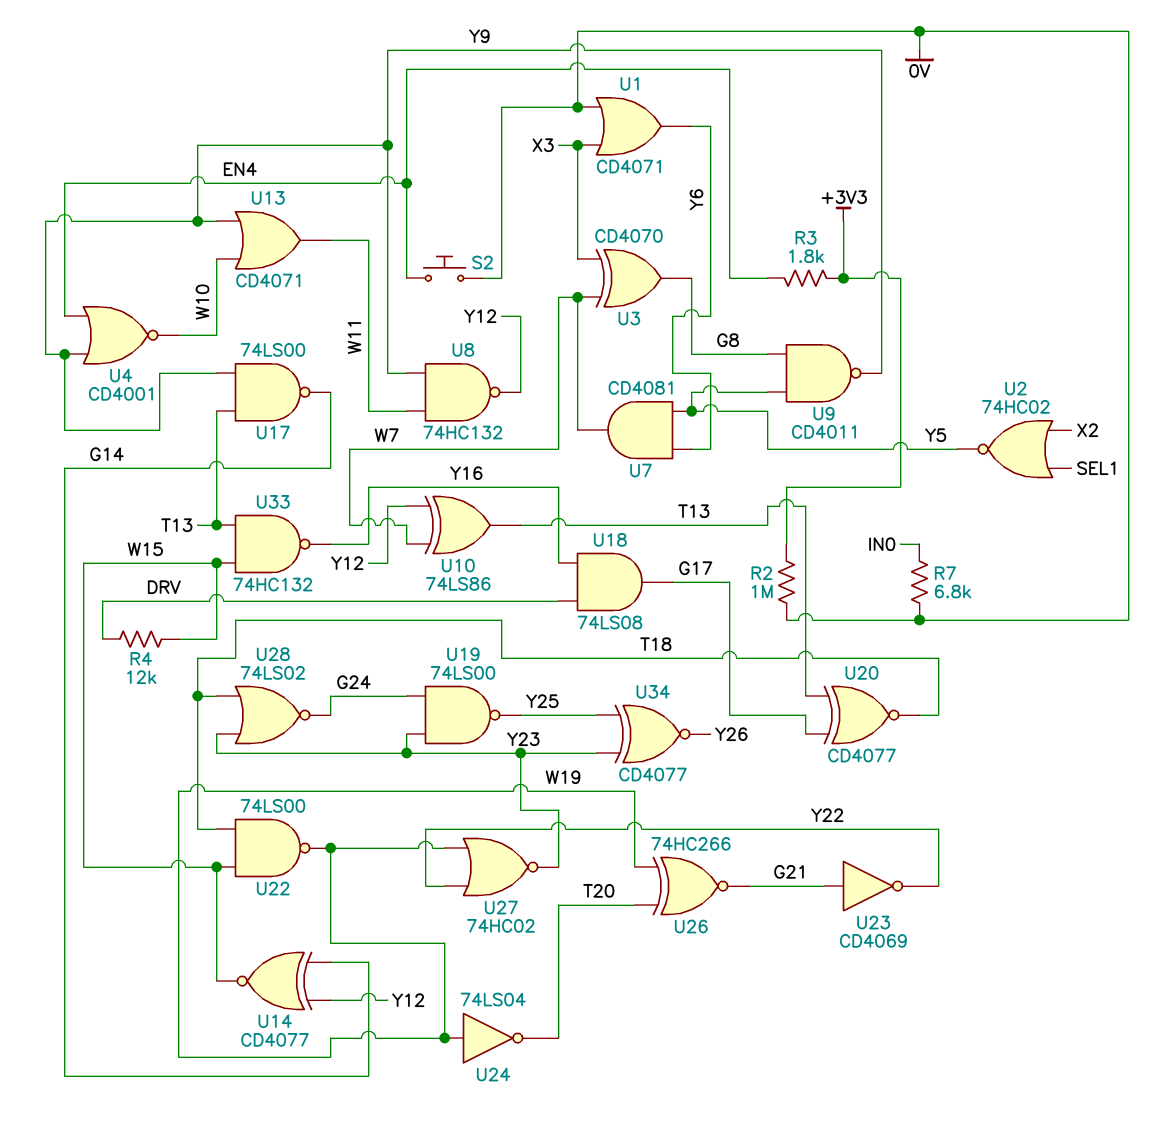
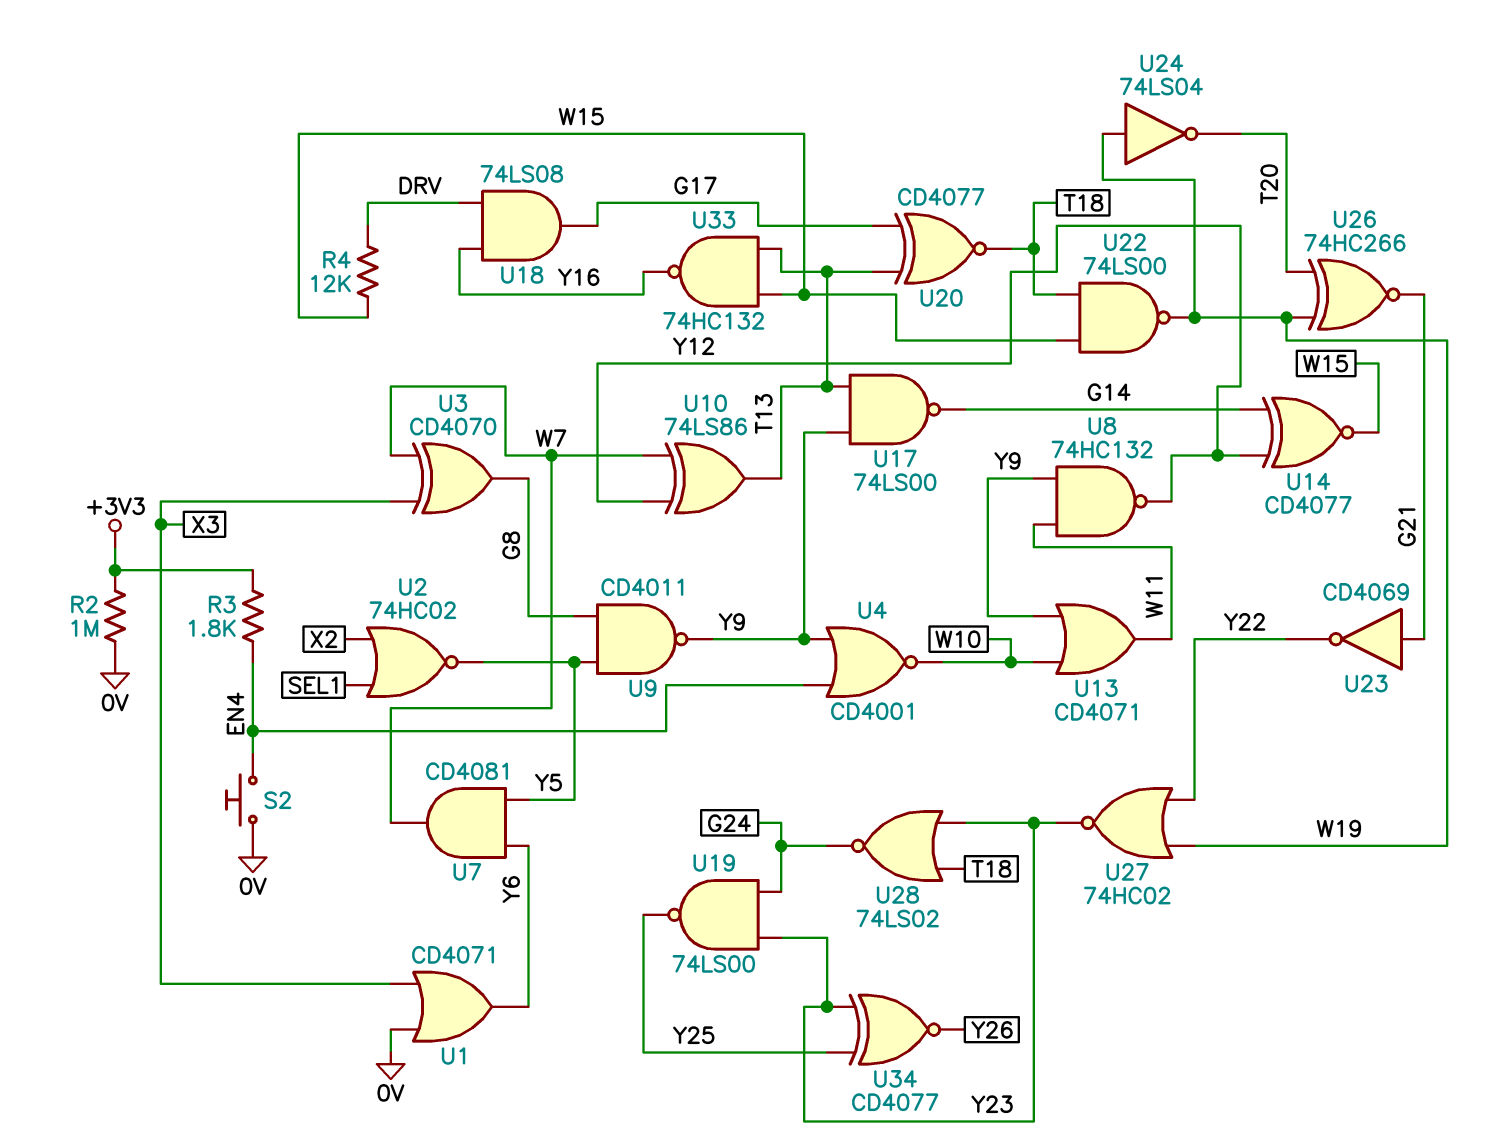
R7: 6.8k (0V, IN0) -> none

